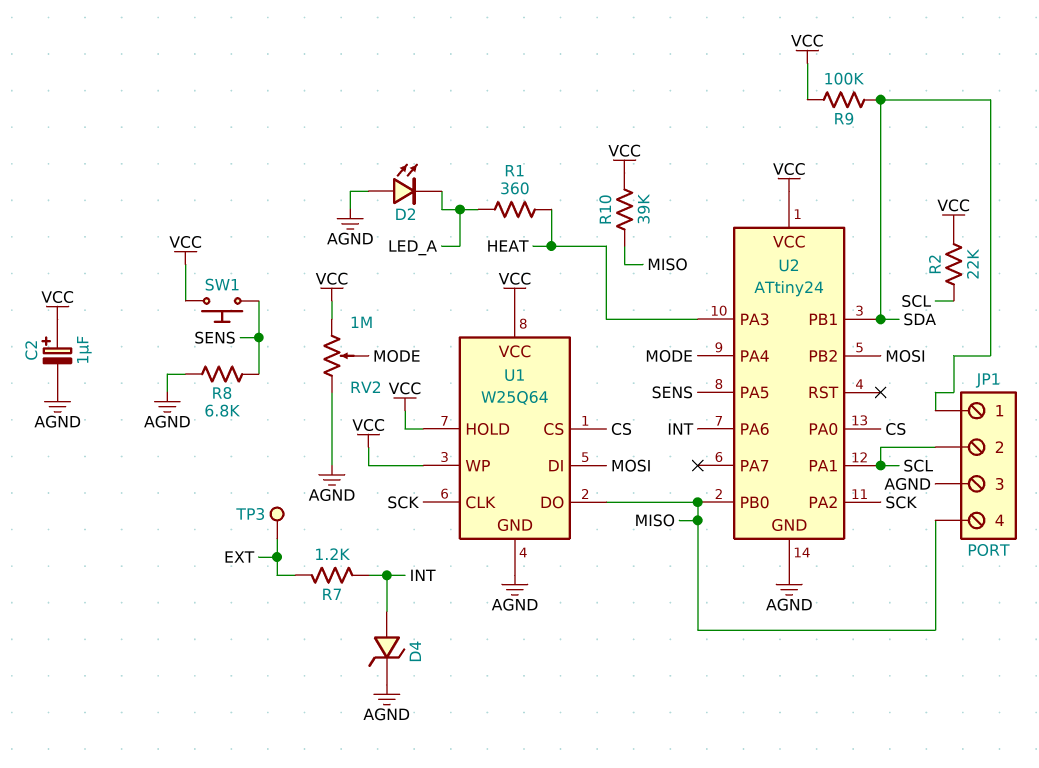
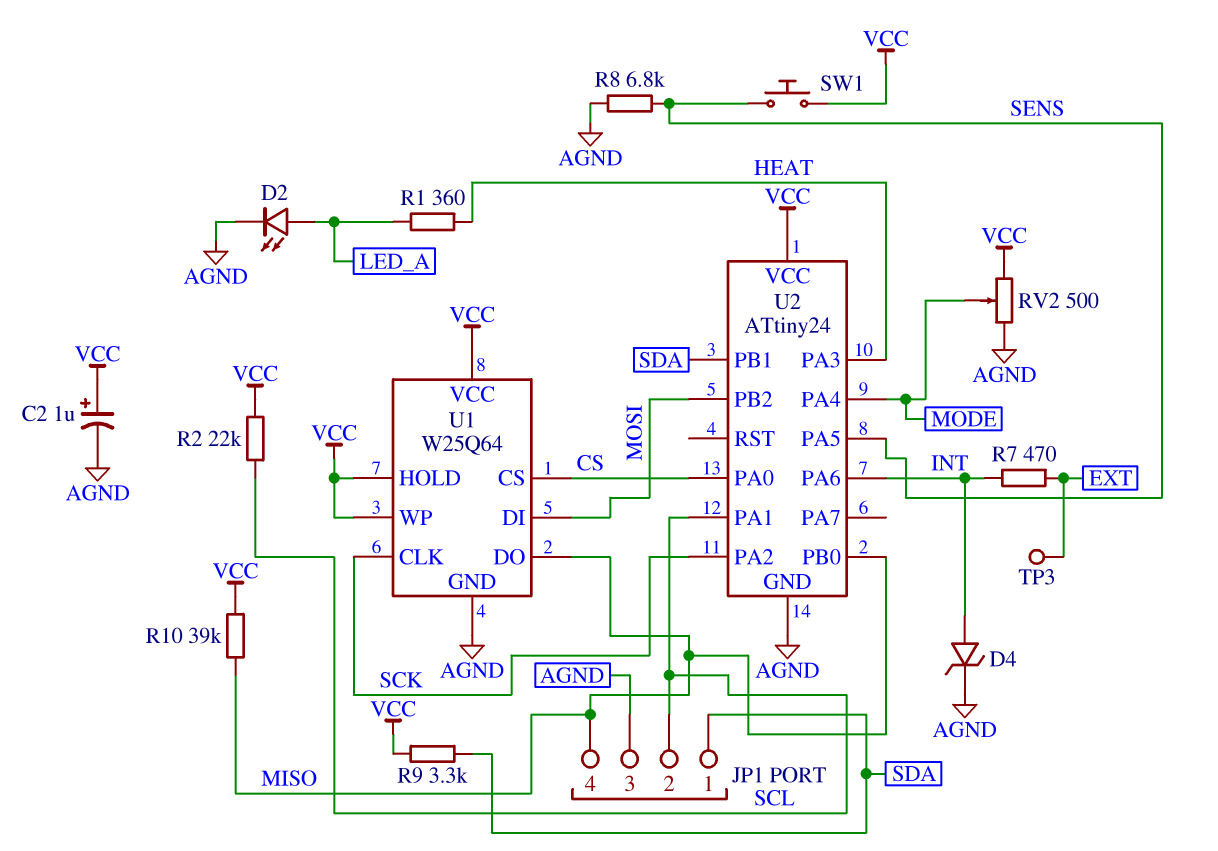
D2: LED (A AGND, K LED_A) -> LED (A LED_A, K AGND)
R7: 1.2k (EXT, INT) -> 470 (EXT, INT)
R9: 100k (SDA, VCC) -> 3.3k (SDA, VCC)
RV2: 1M (AGND, VCC, wiper MODE) -> 500 (AGND, VCC, wiper MODE)

